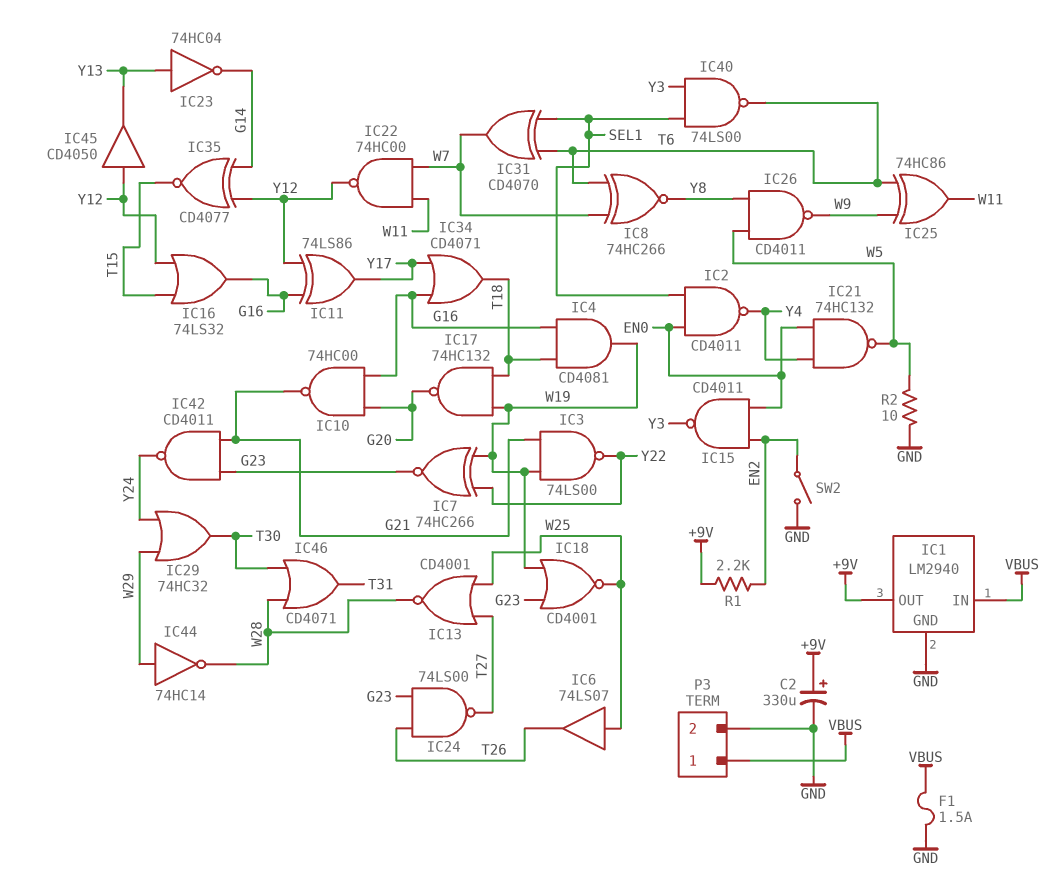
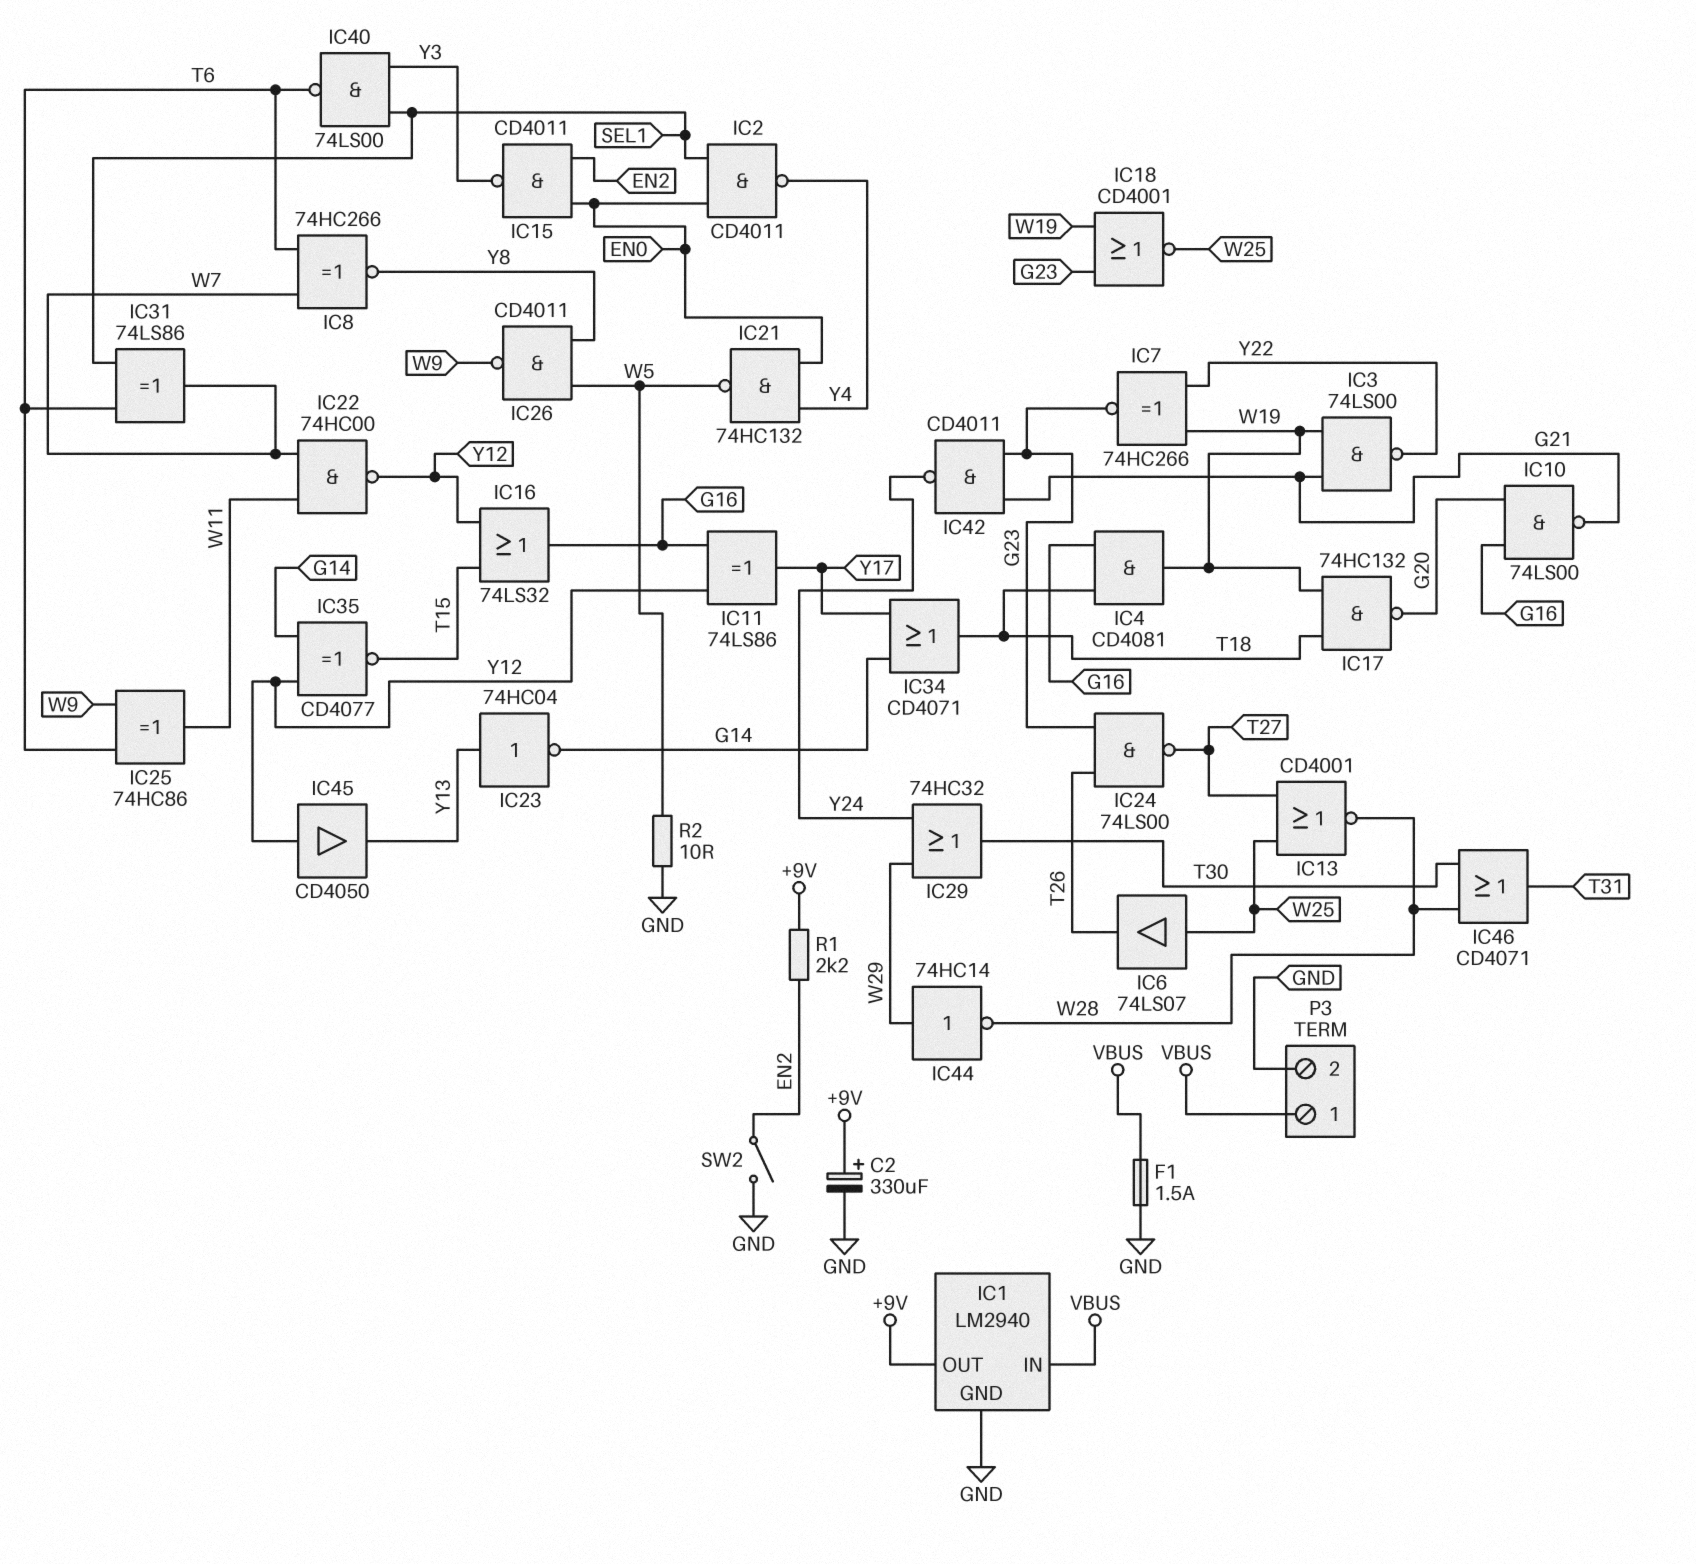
IC10: NAND 74HC00 (in G16, in G20, out G21) -> NAND 74LS00 (in G16, in G20, out G21)
IC31: XOR CD4070 (in SEL1, in T6, out W7) -> XOR 74LS86 (in SEL1, in T6, out W7)
IC34: OR CD4071 (in G16, in Y17, out T18) -> OR CD4071 (in G14, in Y17, out T18)

